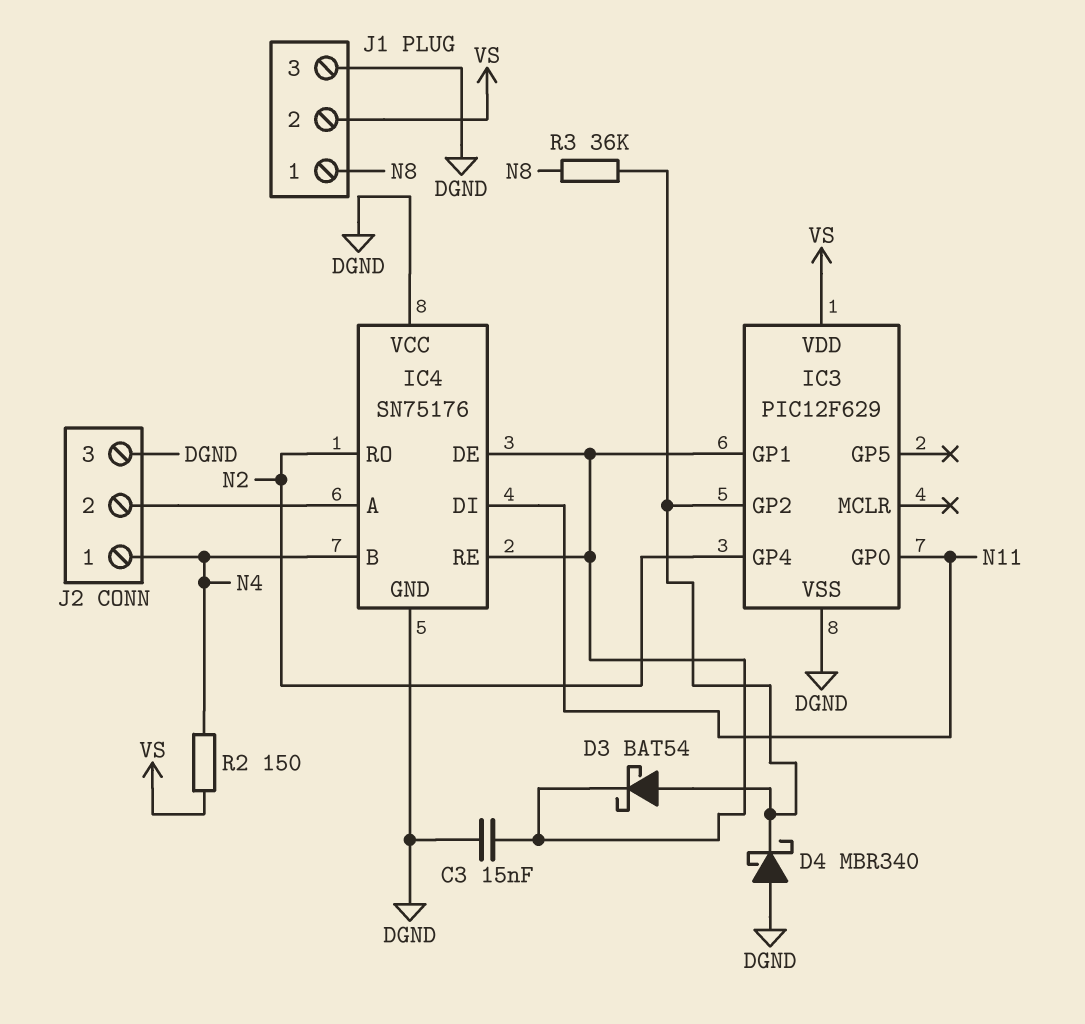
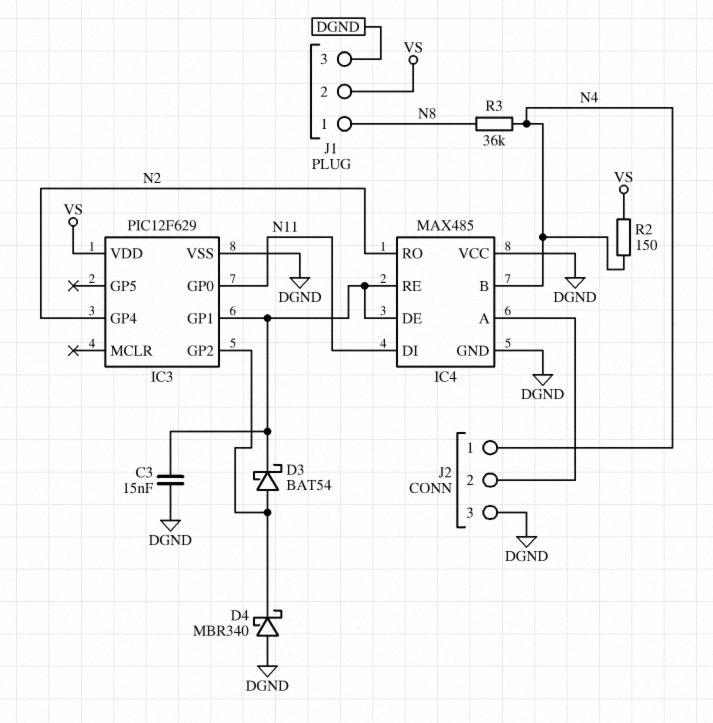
IC4: SN75176 -> MAX485
R3: 36k (IC3/GP2, N8) -> 36k (N4, N8)

